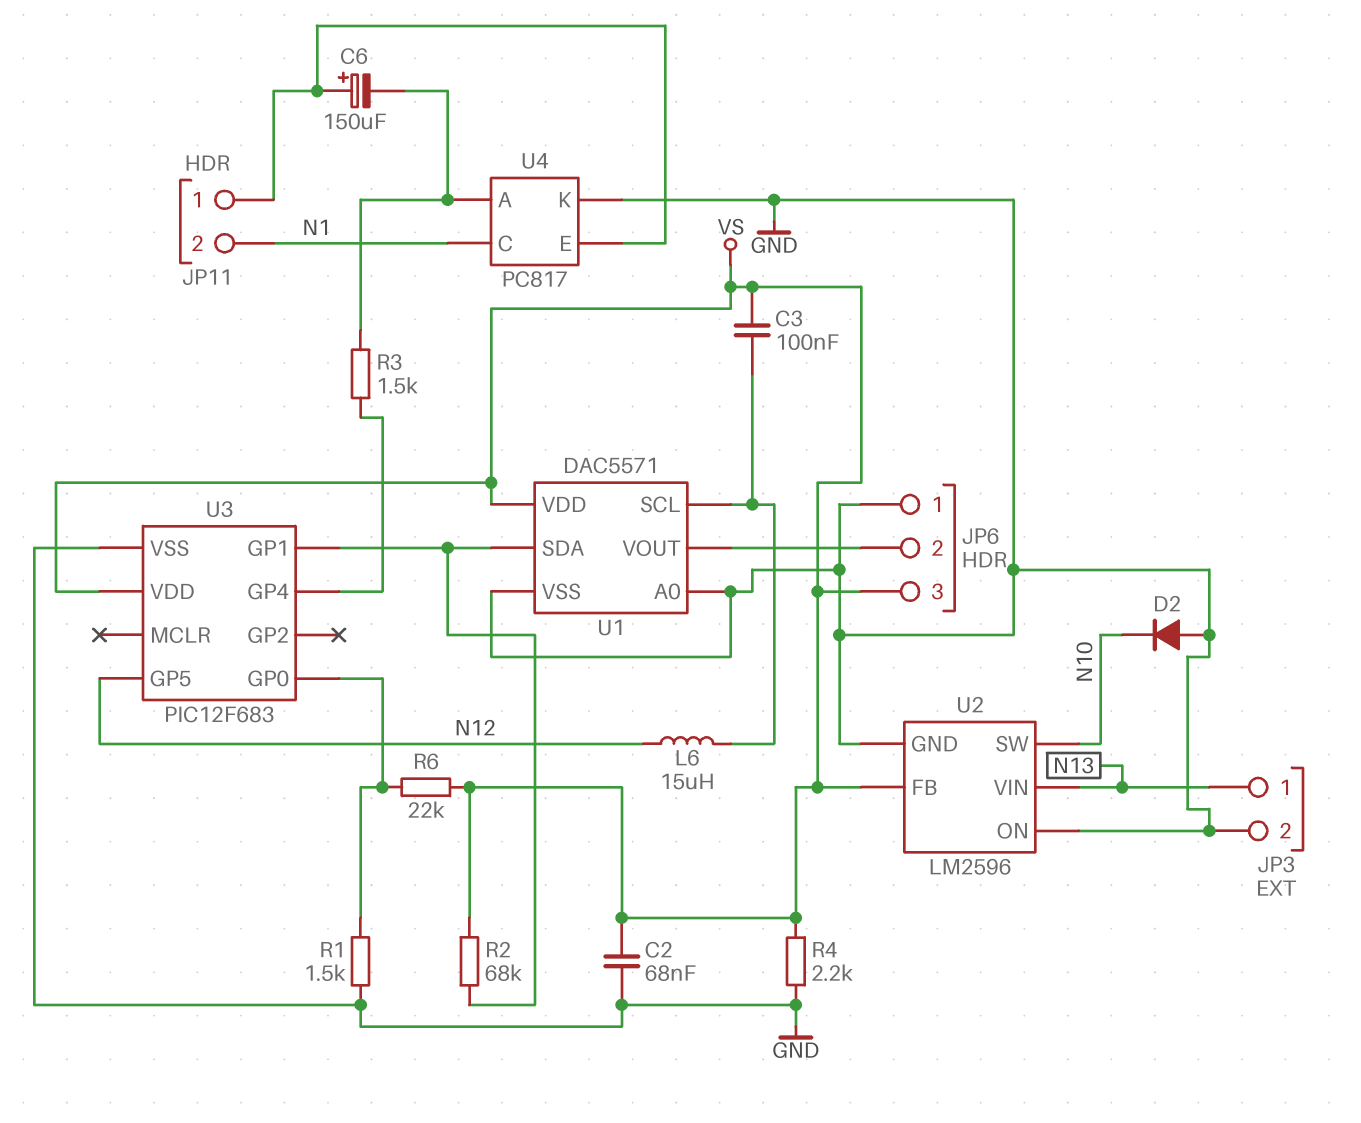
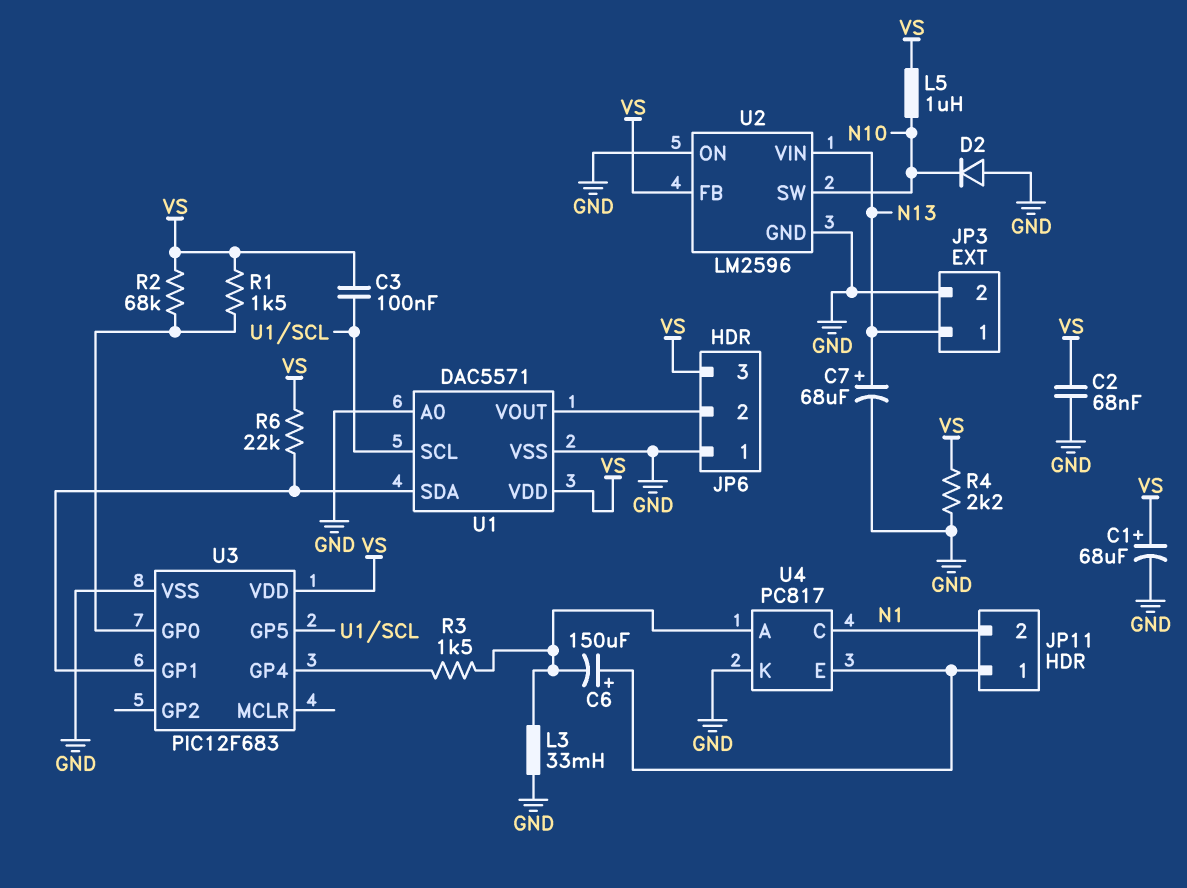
C1: none -> 68uF (plus VS, minus GND)
C7: none -> 68uF (plus N13, minus GND)
L3: none -> 33mH (GND, U4/A)
L5: none -> 1uH (N10, VS)
L6: 15uH (N12, U1/SCL) -> none
R1: 1.5k (GND, U3/GP0) -> 1.5k (U3/GP0, VS)
R2: 68k (U1/SDA, VS) -> 68k (U3/GP0, VS)
R6: 22k (U3/GP0, VS) -> 22k (U1/SDA, VS)
U3 pin GP5: N12 -> U1/SCL

